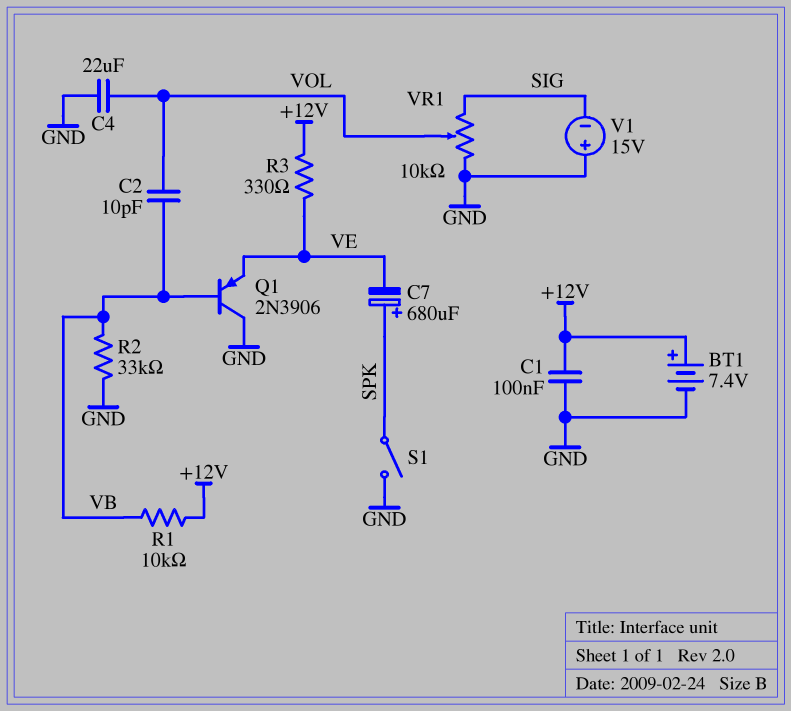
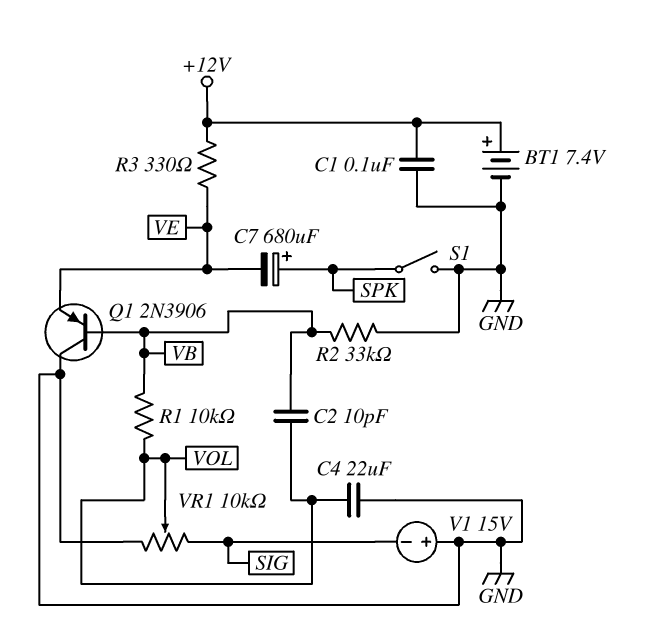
R1: 10k (+12V, VB) -> 10k (VB, VOL)

